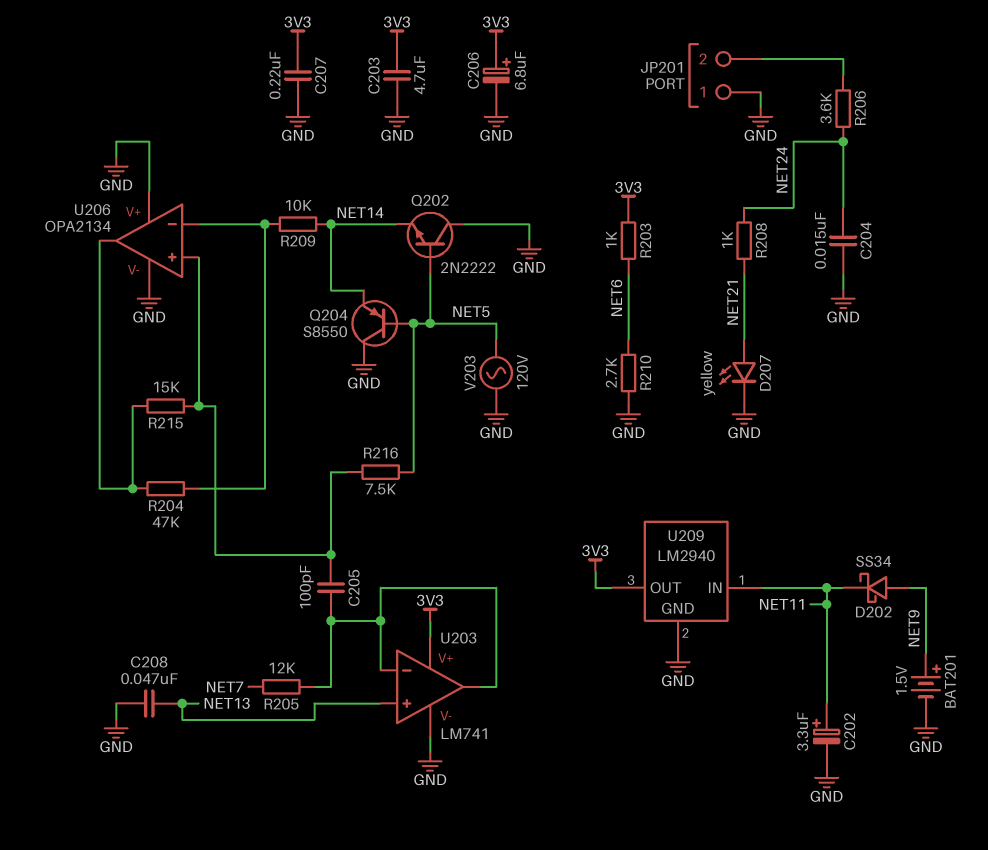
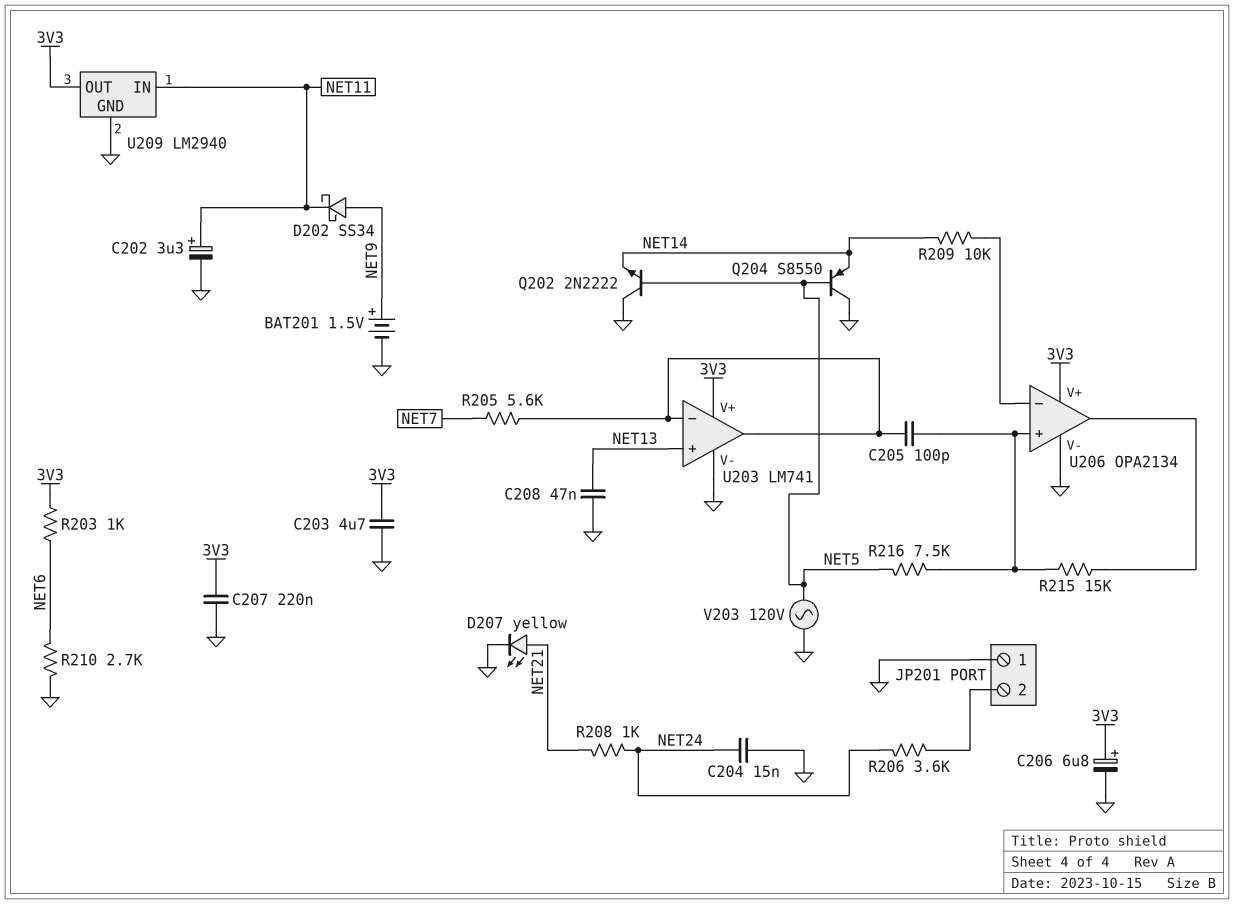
R204: 47k (U206/in-, U206/out) -> none
R205: 12k (NET7, U203/in-) -> 5.6k (NET7, U203/in-)
U206 pin V+: GND -> 3V3

